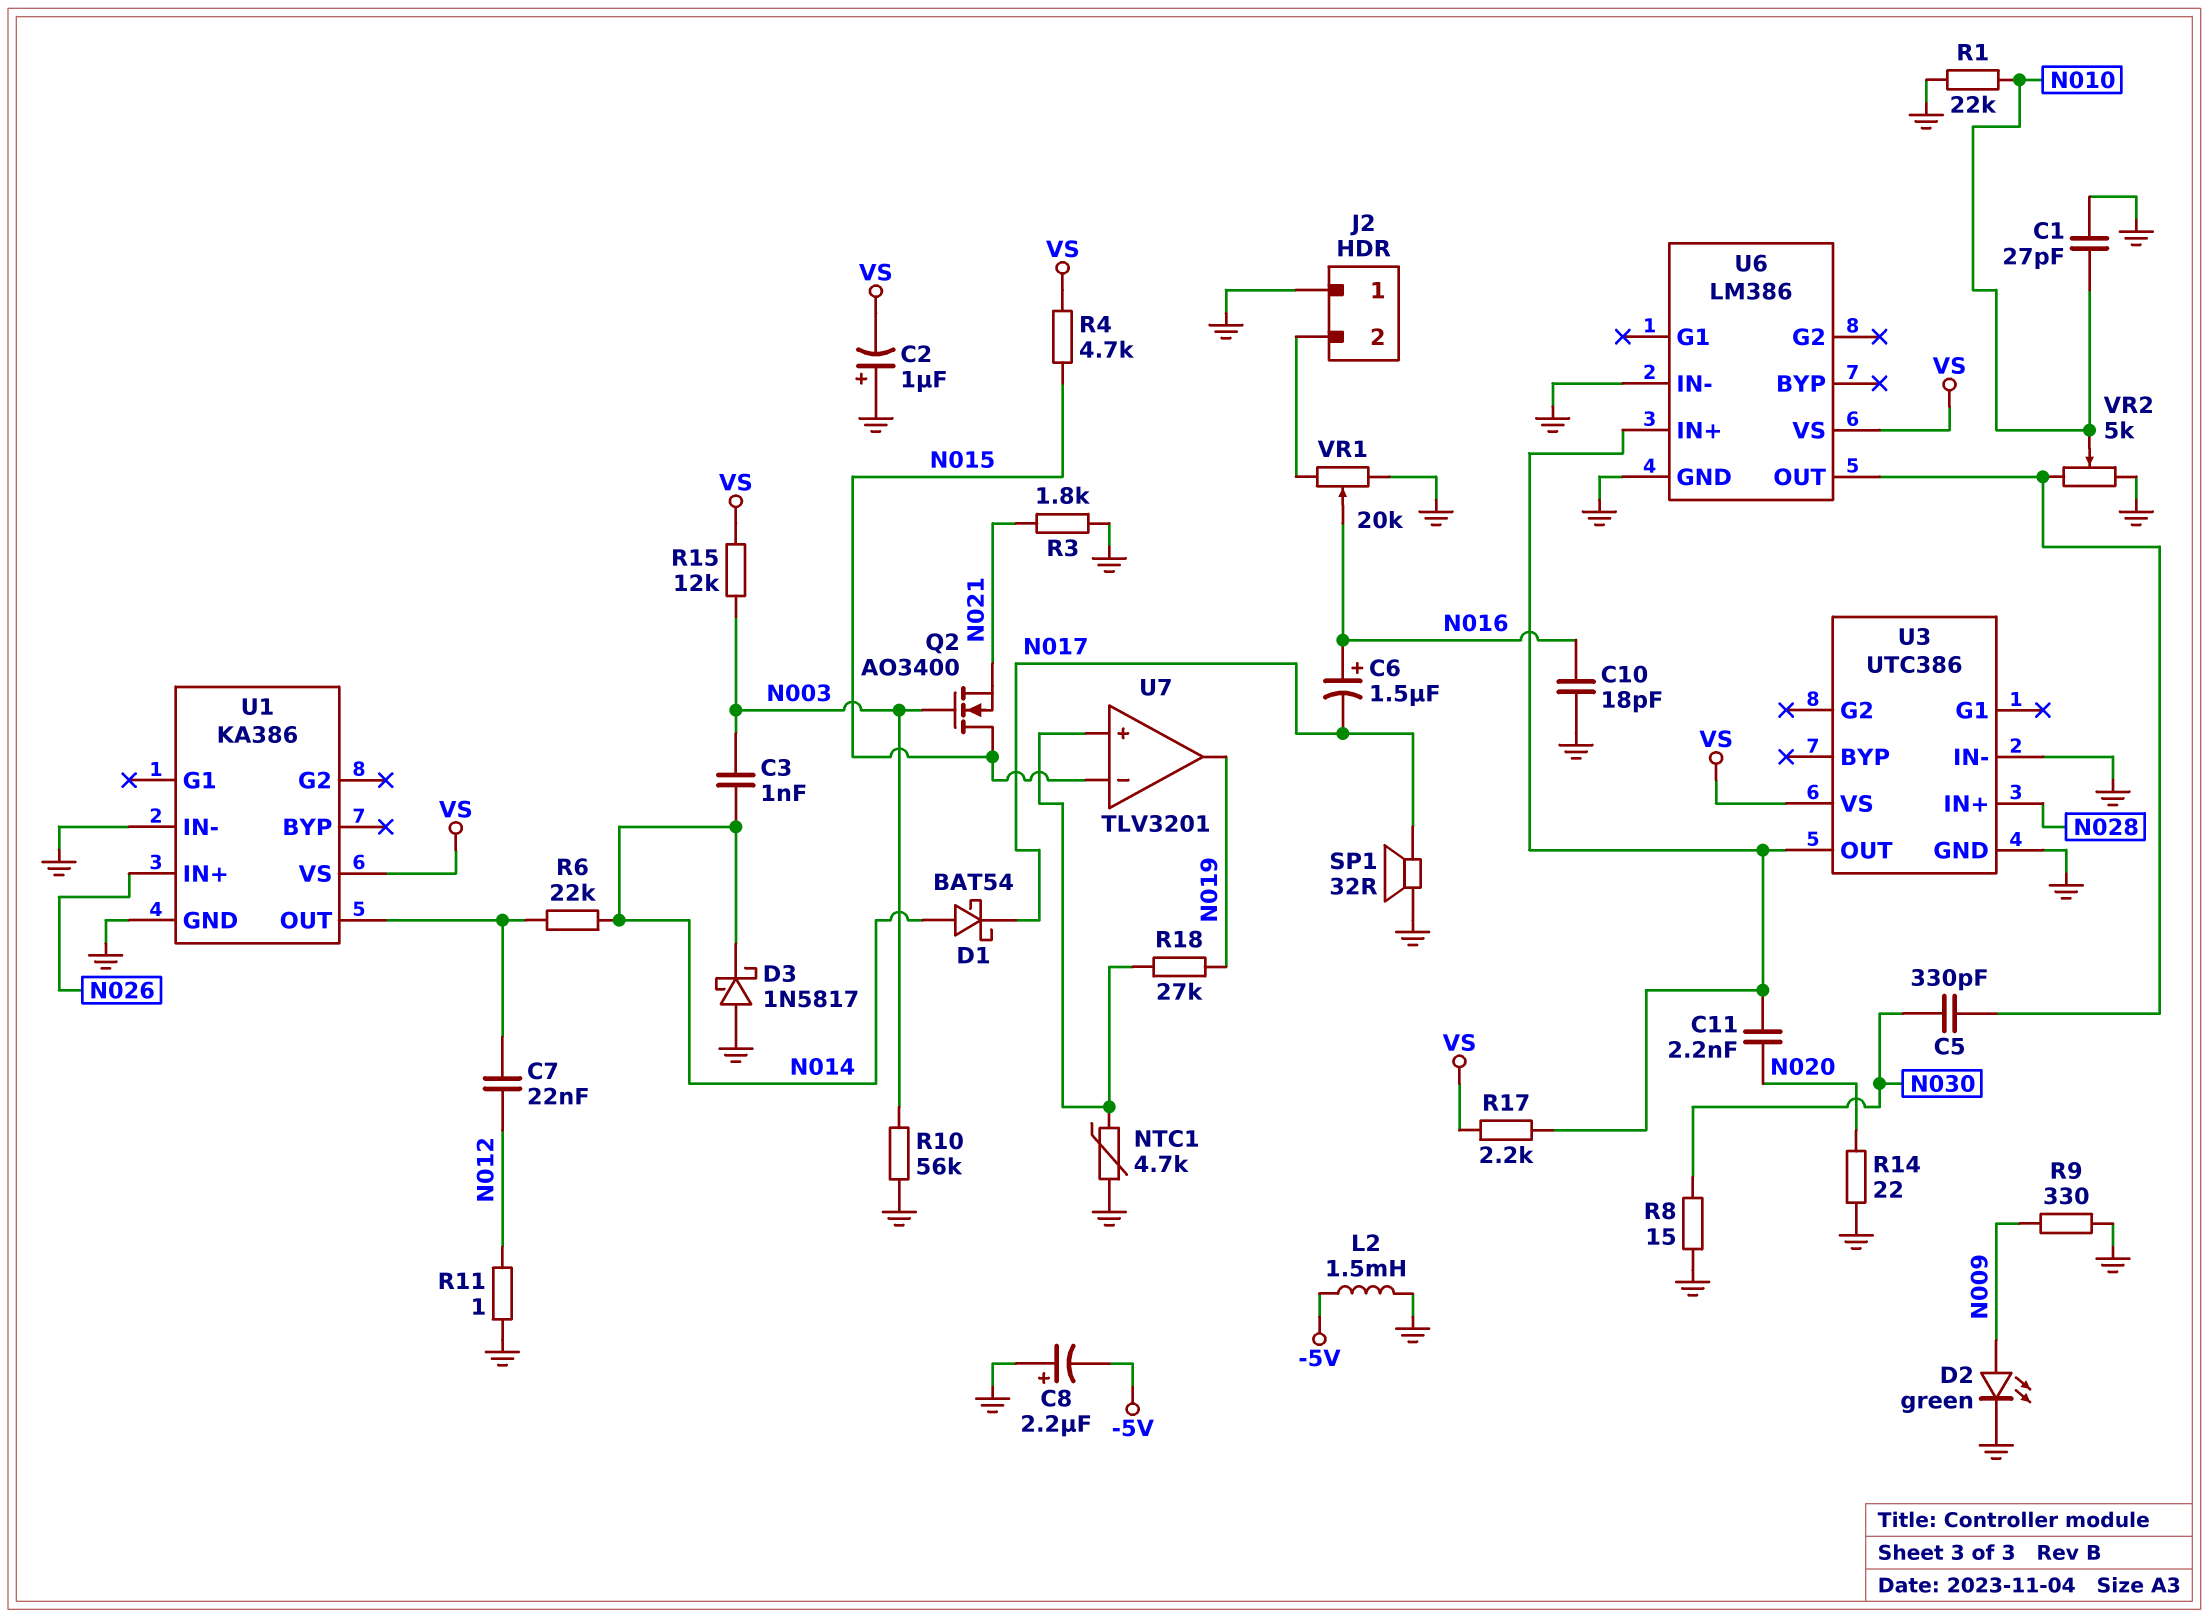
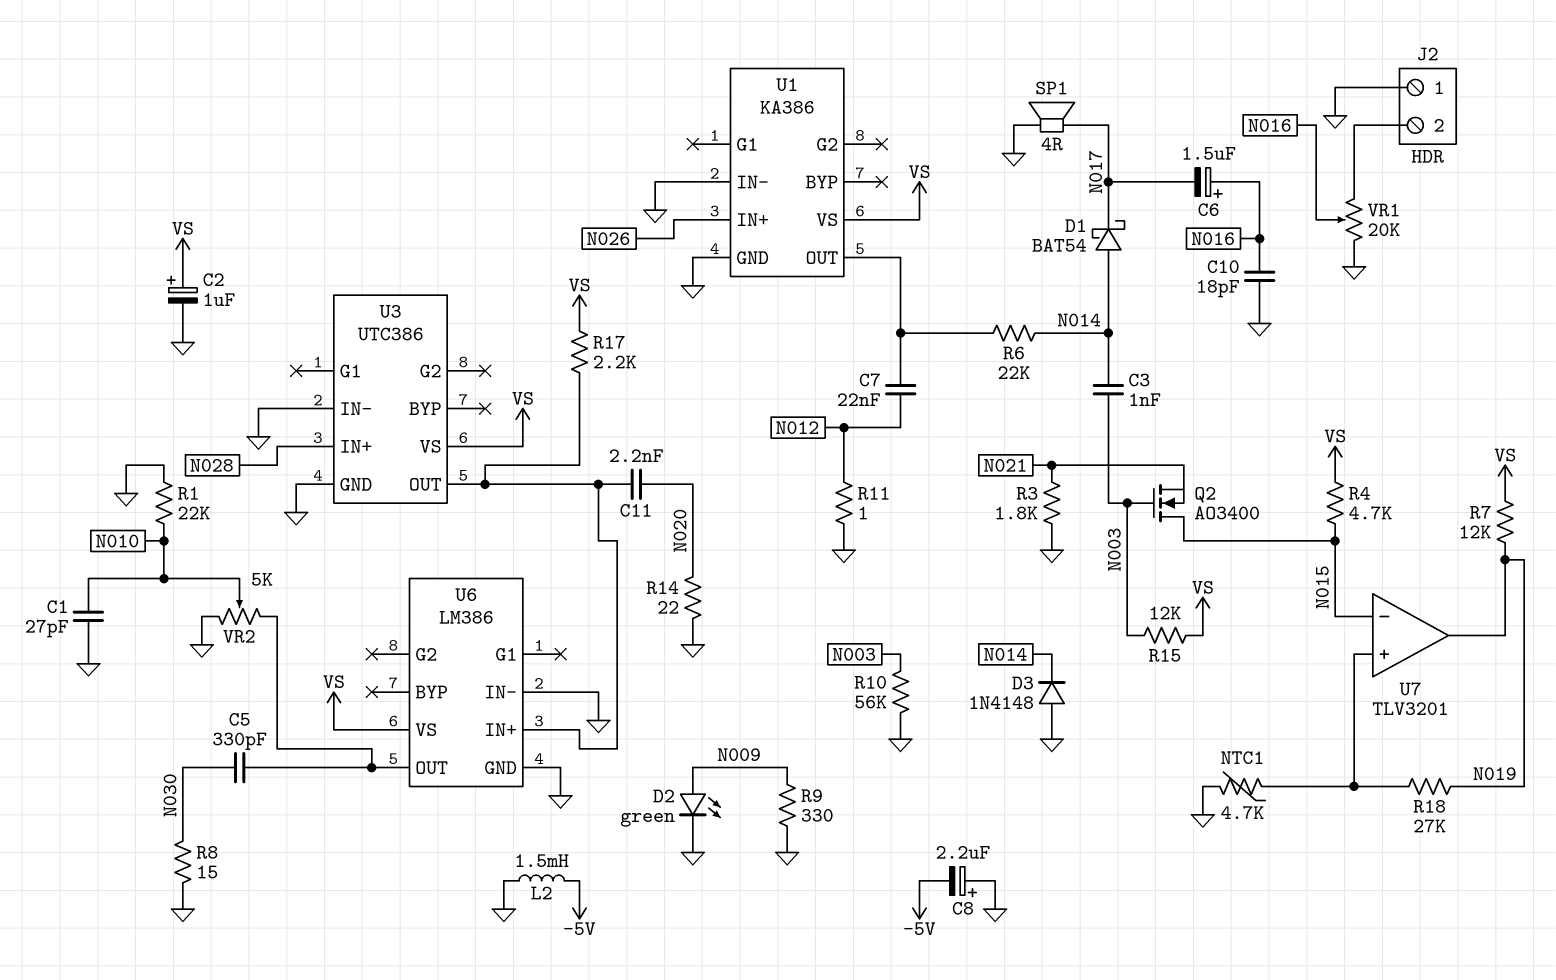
C2: 1uF (plus GND, minus VS) -> 1uF (plus VS, minus GND)
D3: schottky 1N5817 (A GND, K N014) -> diode 1N4148 (A GND, K N014)
R7: none -> 12k (N019, VS)
SP1: speaker 32R (GND, N017) -> speaker 4R (GND, N017)

